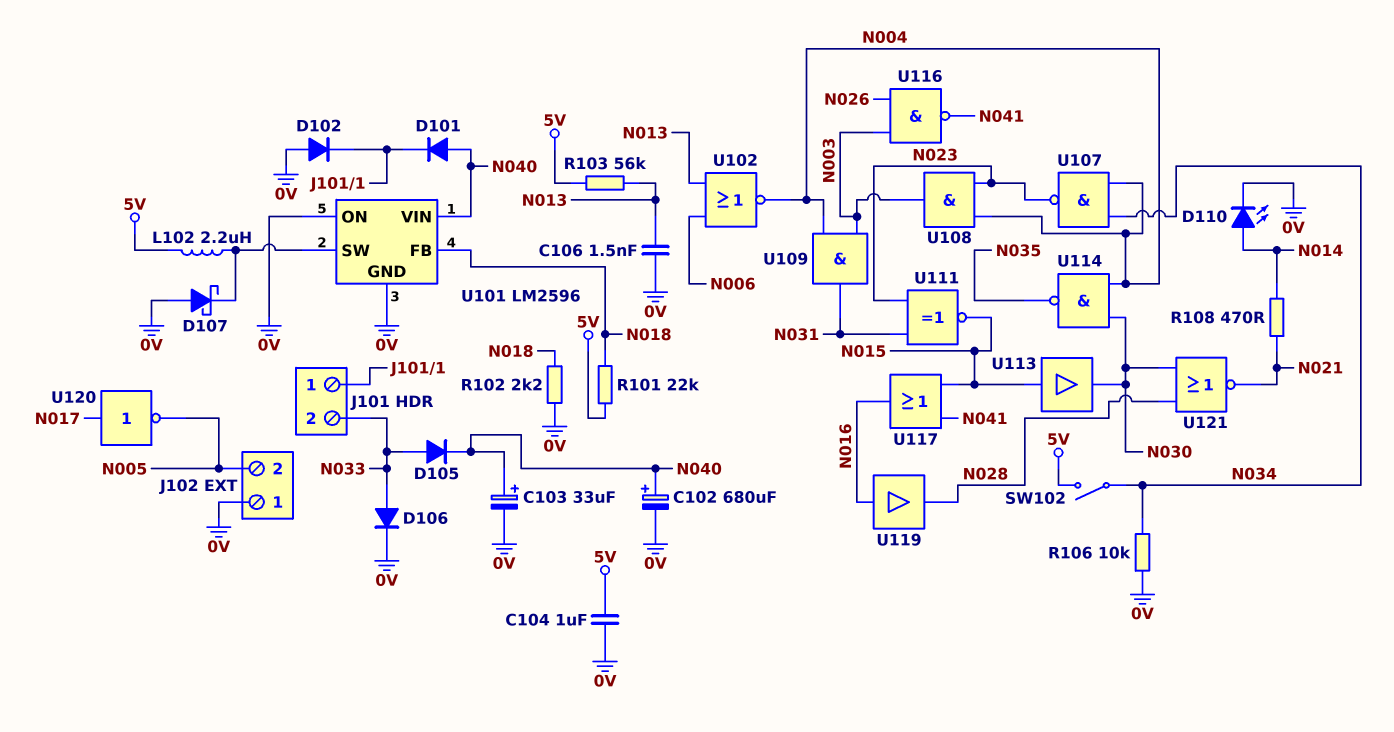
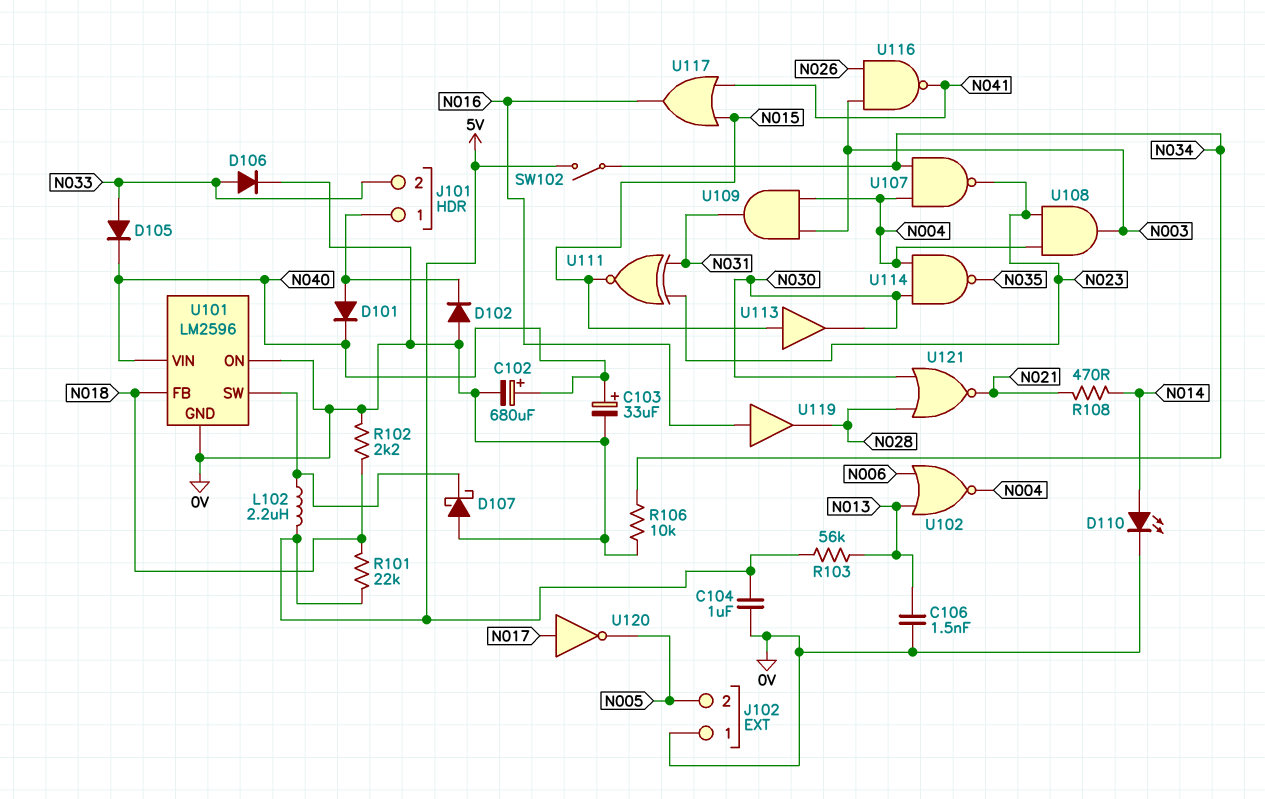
D101: diode (A N040, K J101/1) -> diode (A J101/1, K N040)

